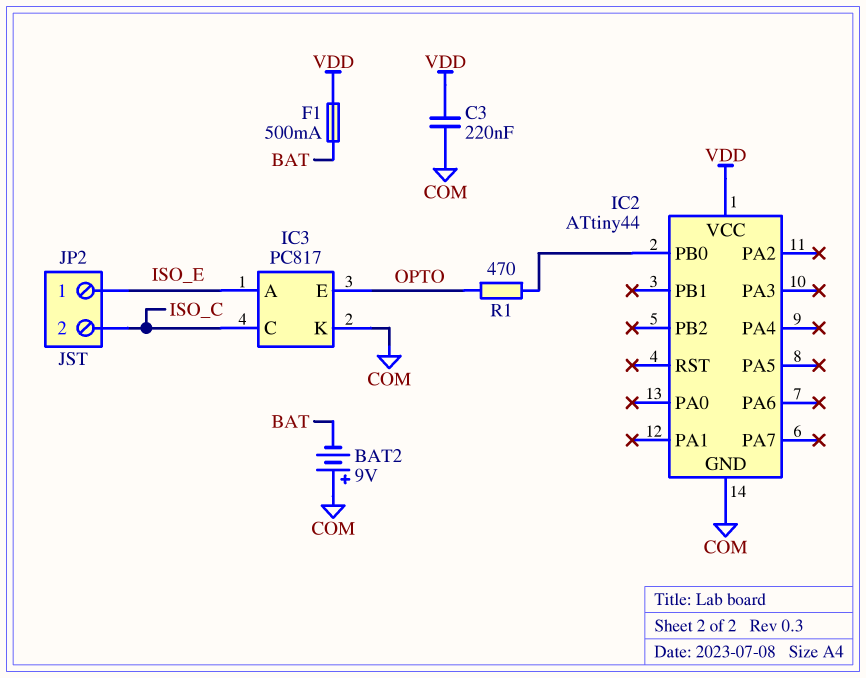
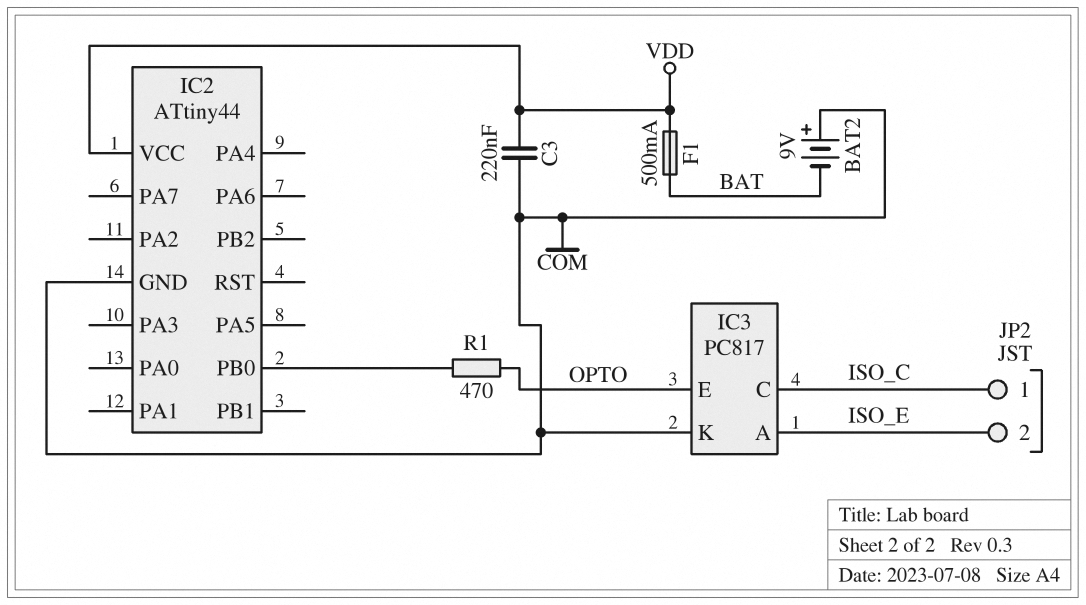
JP2 pin 1: ISO_E -> ISO_C
JP2 pin 2: ISO_C -> ISO_E

